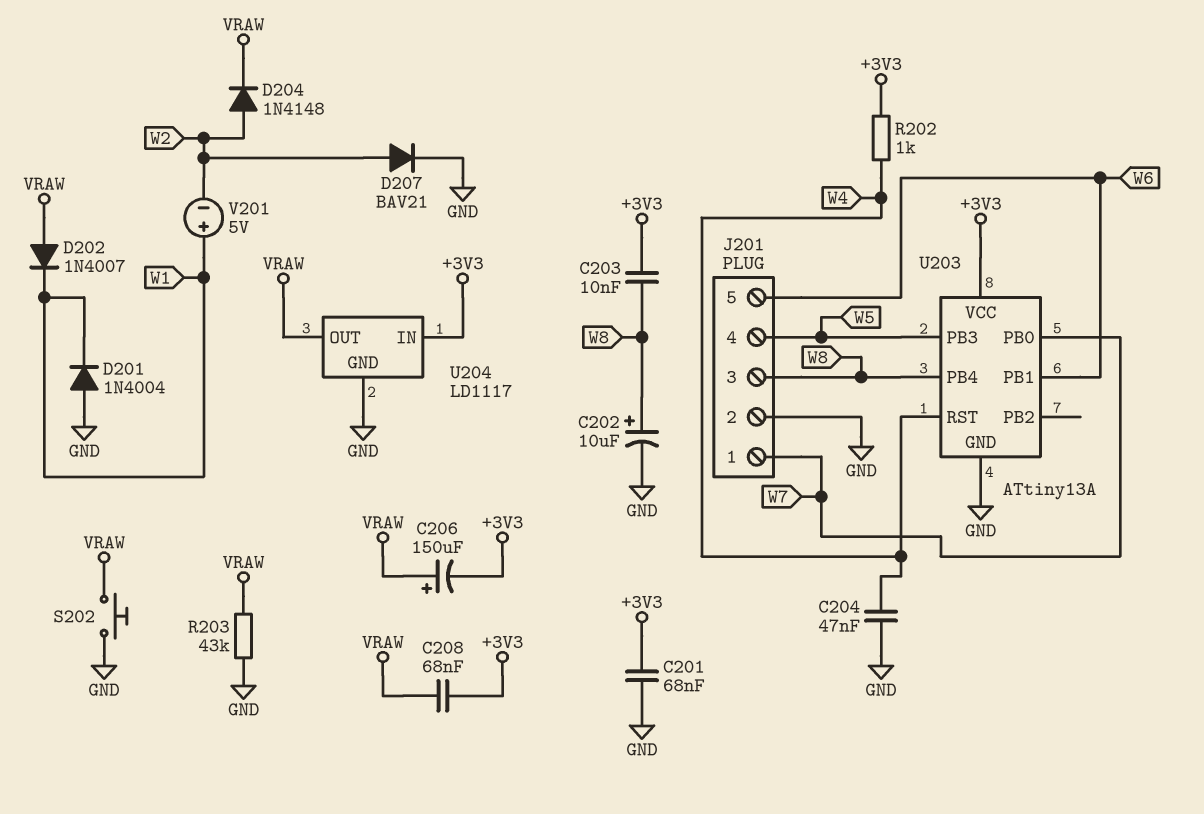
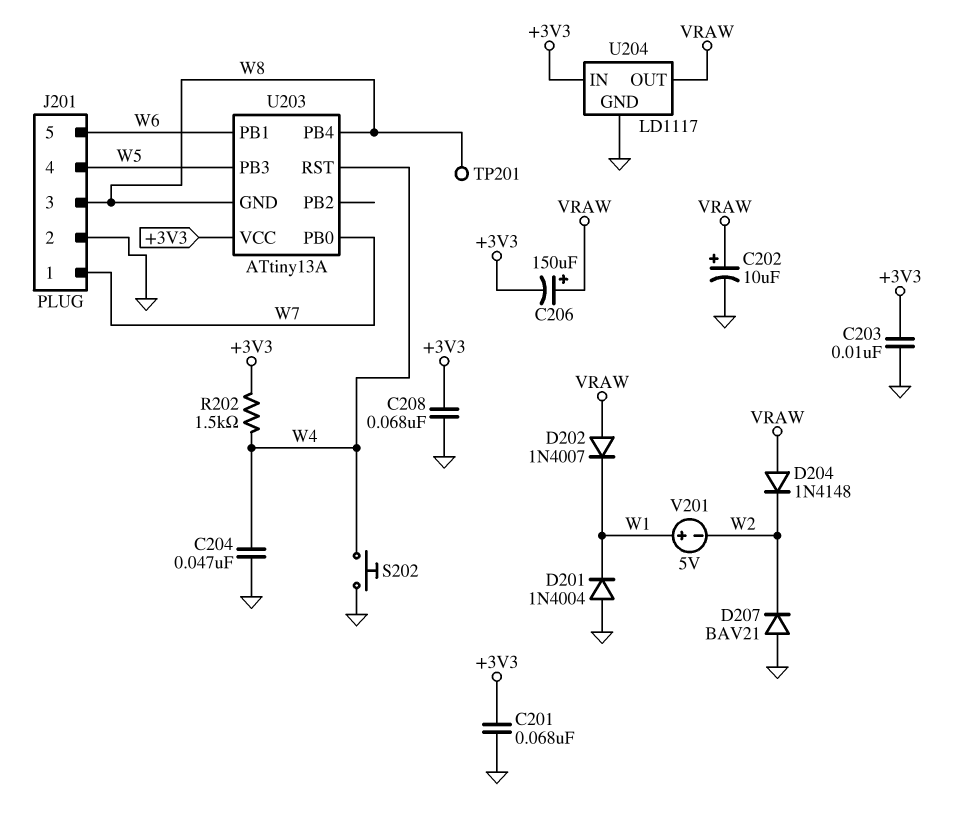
C202: 10uF (plus W8, minus GND) -> 10uF (plus VRAW, minus GND)
C203: 10nF (+3V3, W8) -> 10nF (+3V3, GND)
C208: 68nF (+3V3, VRAW) -> 68nF (+3V3, GND)
D204: diode 1N4148 (A W2, K VRAW) -> diode 1N4148 (A VRAW, K W2)
D207: diode BAV21 (A W2, K GND) -> diode BAV21 (A GND, K W2)
R202: 1k (+3V3, W4) -> 1.5k (+3V3, W4)
R203: 43k (GND, VRAW) -> none
S202: button (GND, VRAW) -> button (GND, W4)
TP201: none -> test point (W8)
U203 pin GND: GND -> W8

